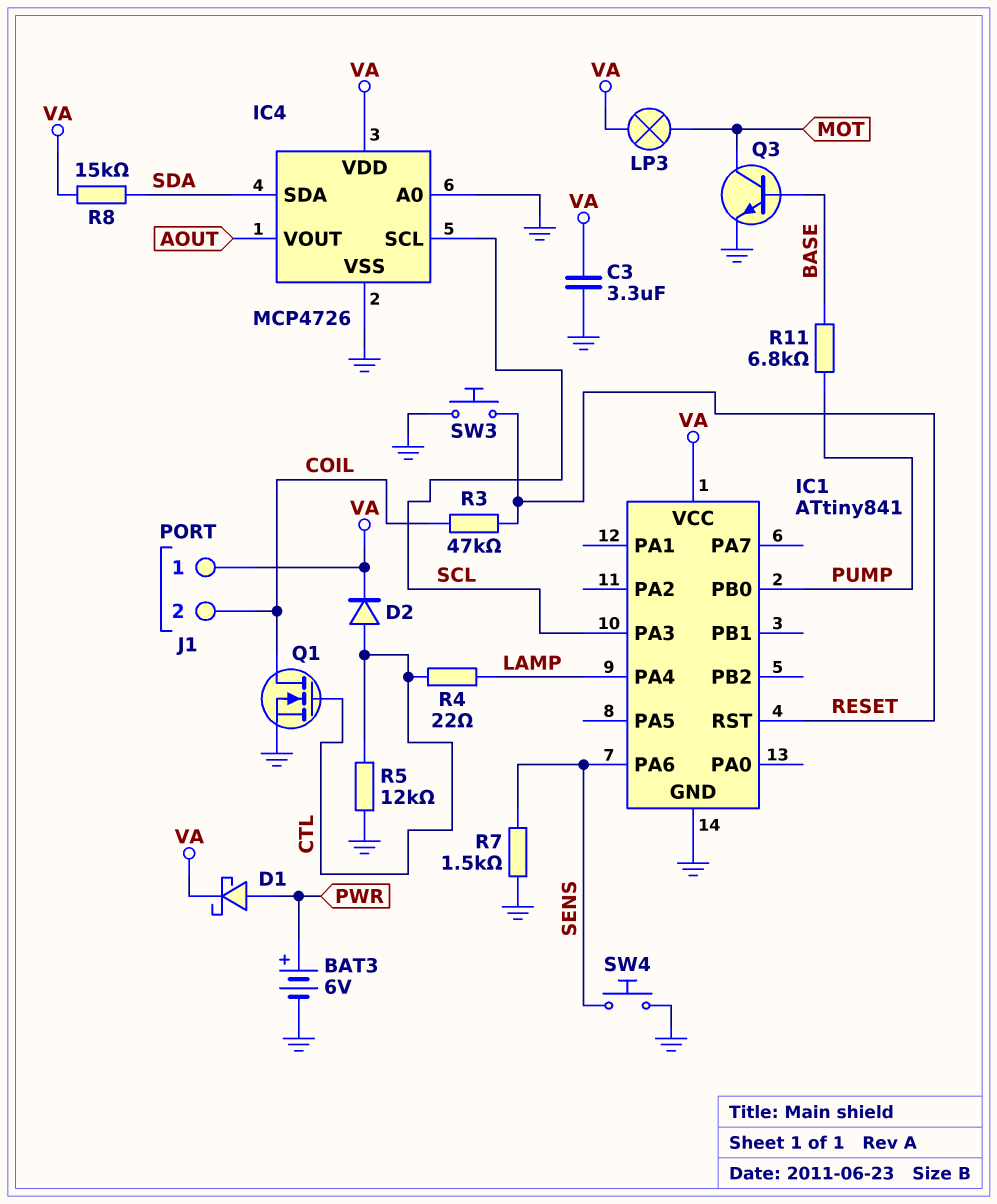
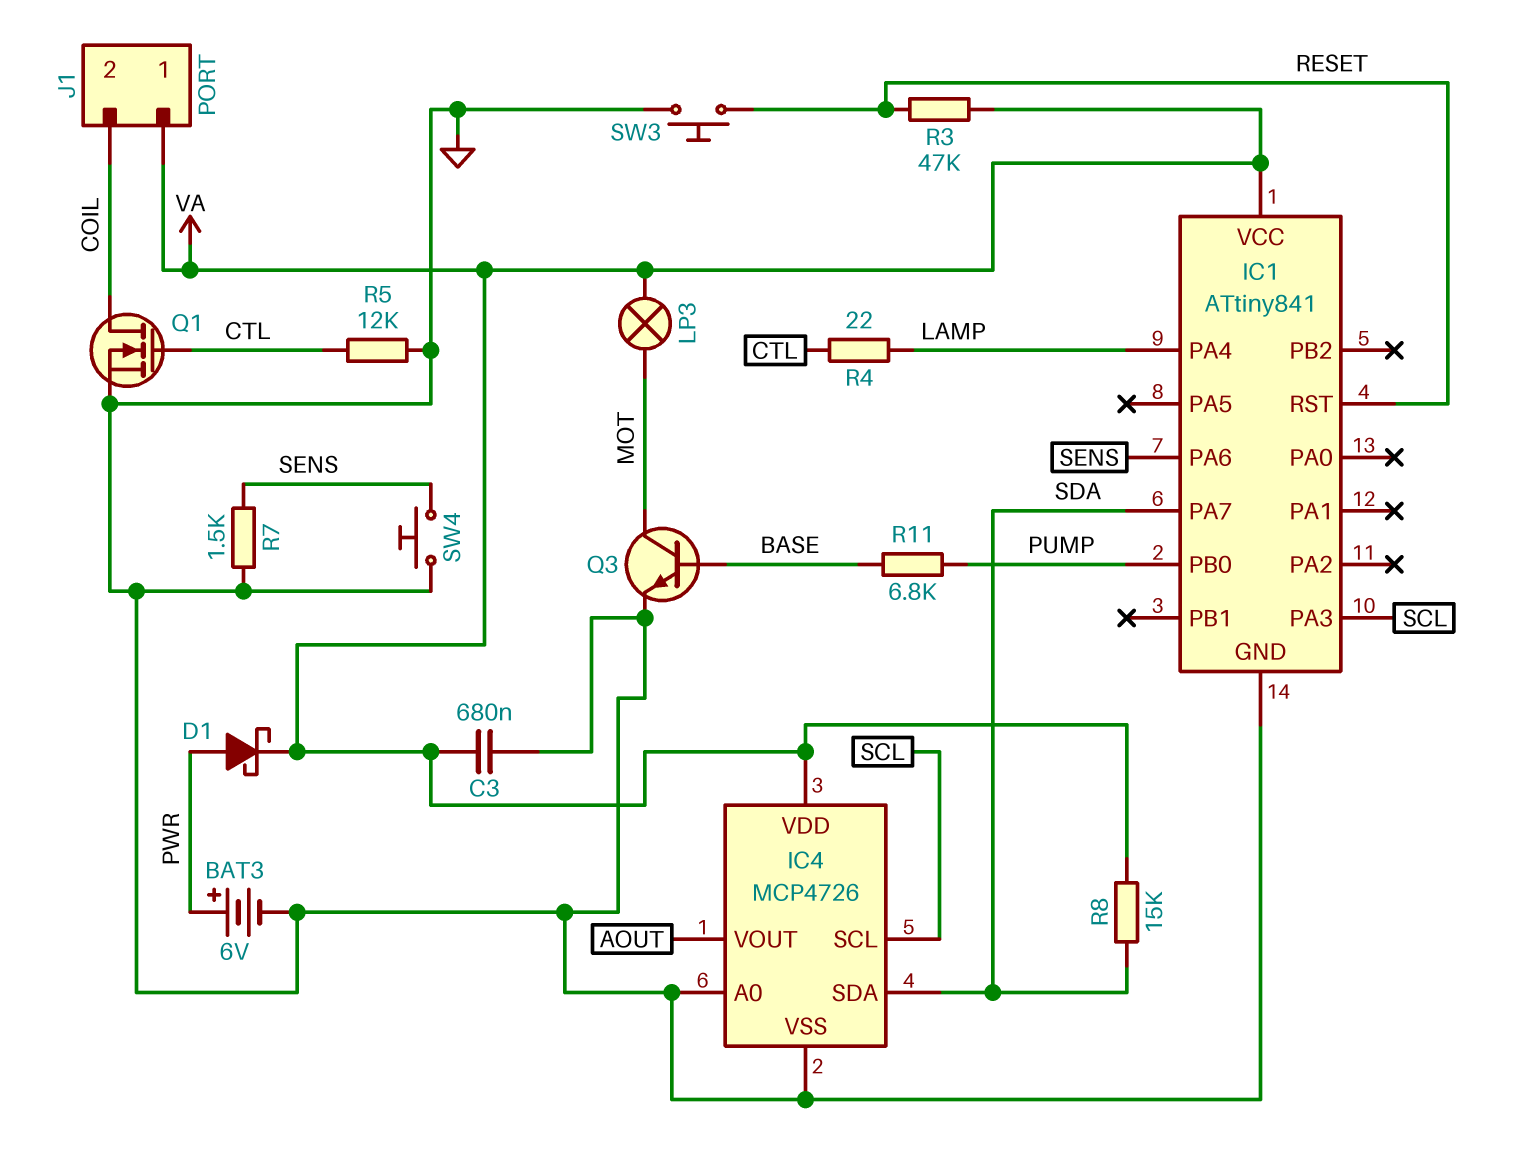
C3: 3.3uF (GND, VA) -> 680nF (GND, VA)
D2: diode (A CTL, K VA) -> none
IC1 pin PA7: none -> SDA
R3: 47k (COIL, RESET) -> 47k (RESET, VA)

